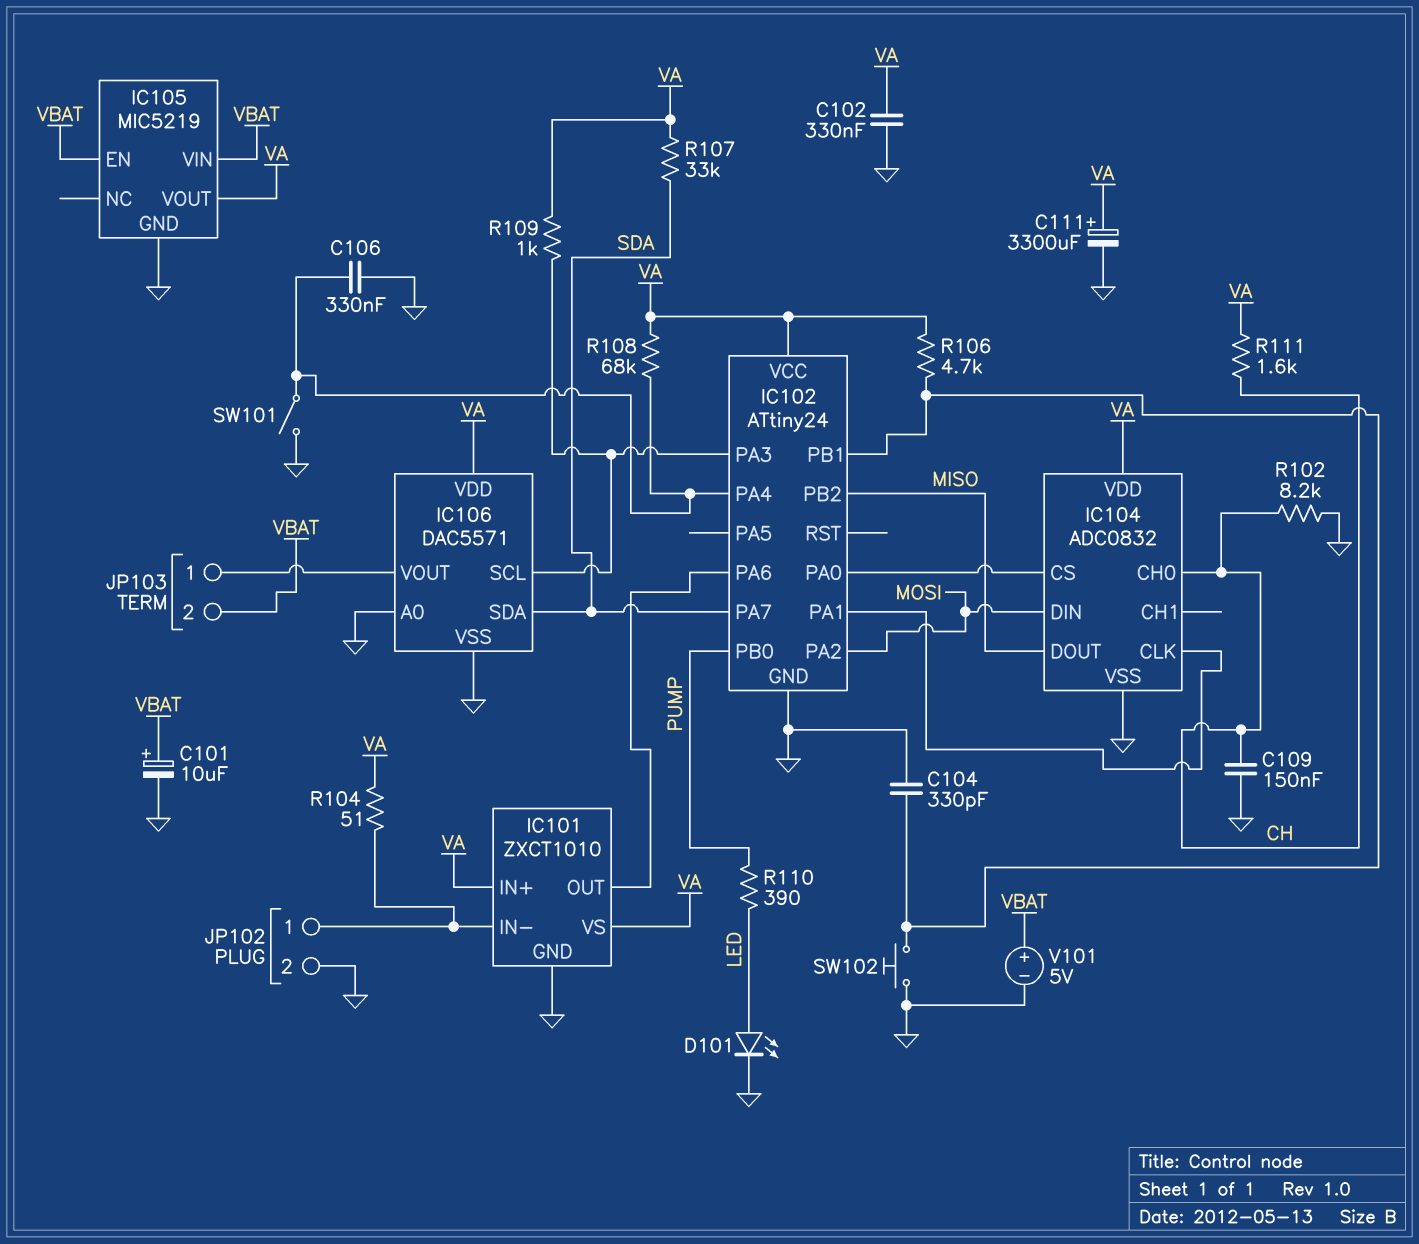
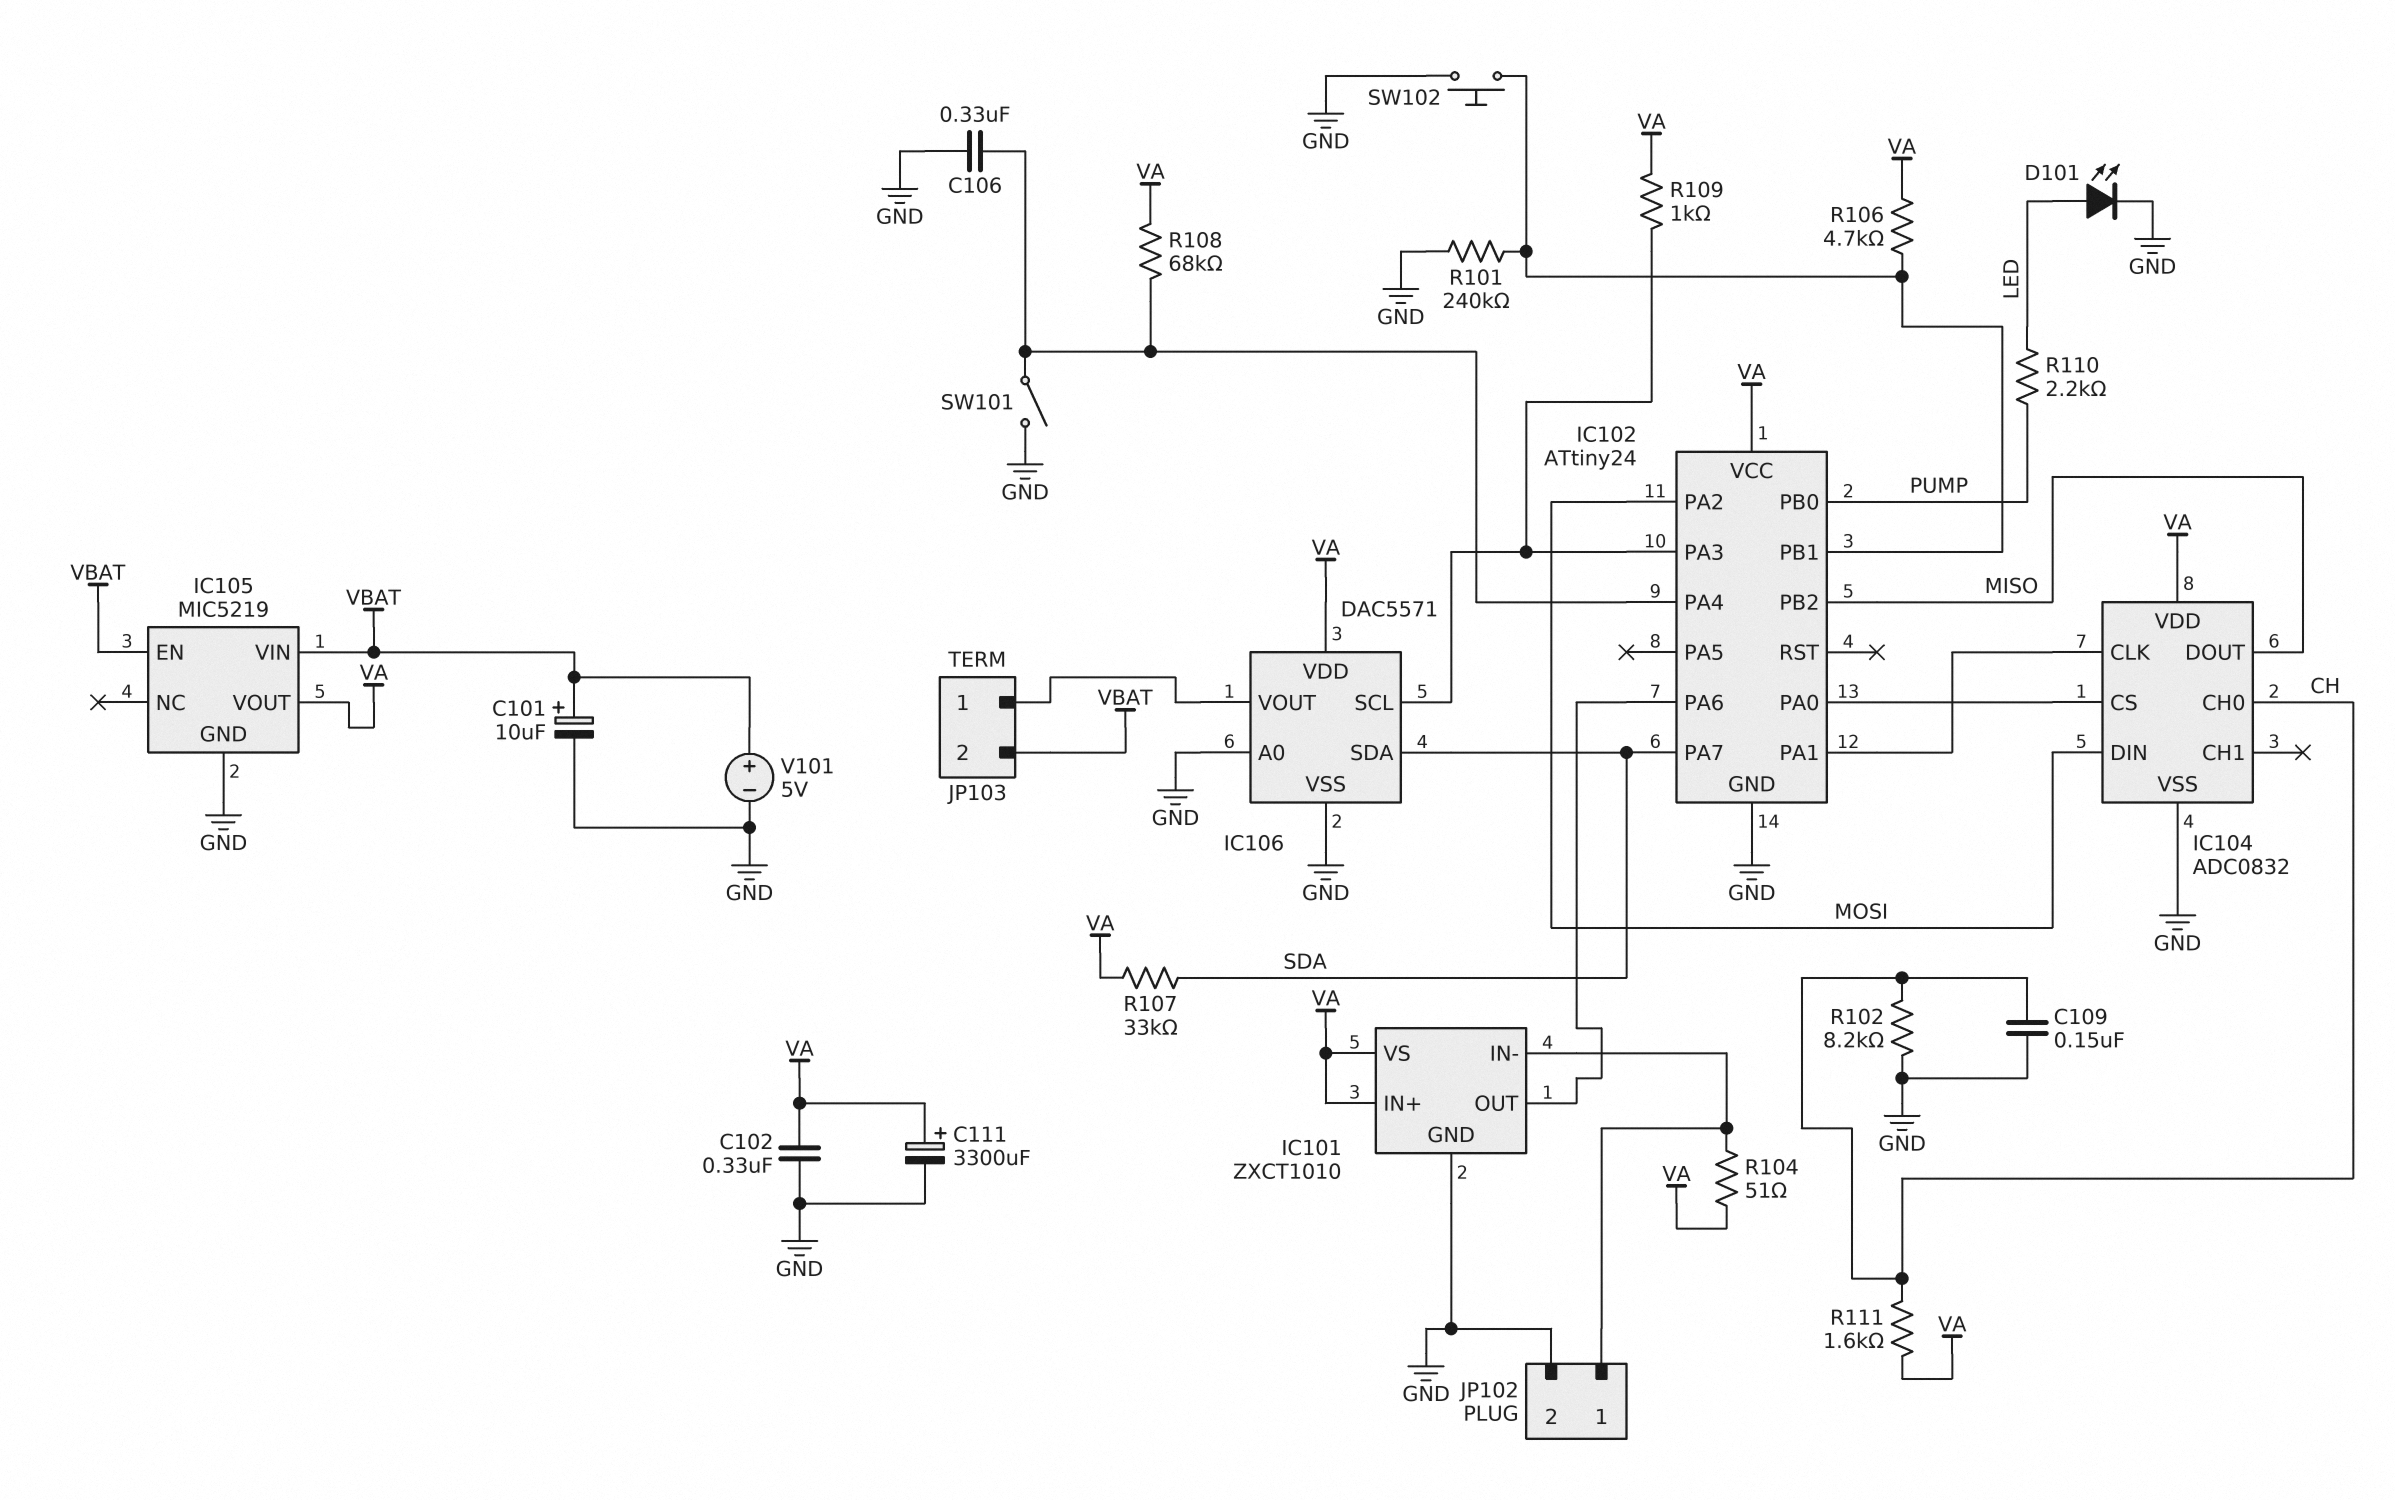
C104: 330pF (GND, IC102/PB1) -> none
R101: none -> 240k (GND, IC102/PB1)
R110: 390 (LED, PUMP) -> 2.2k (LED, PUMP)

